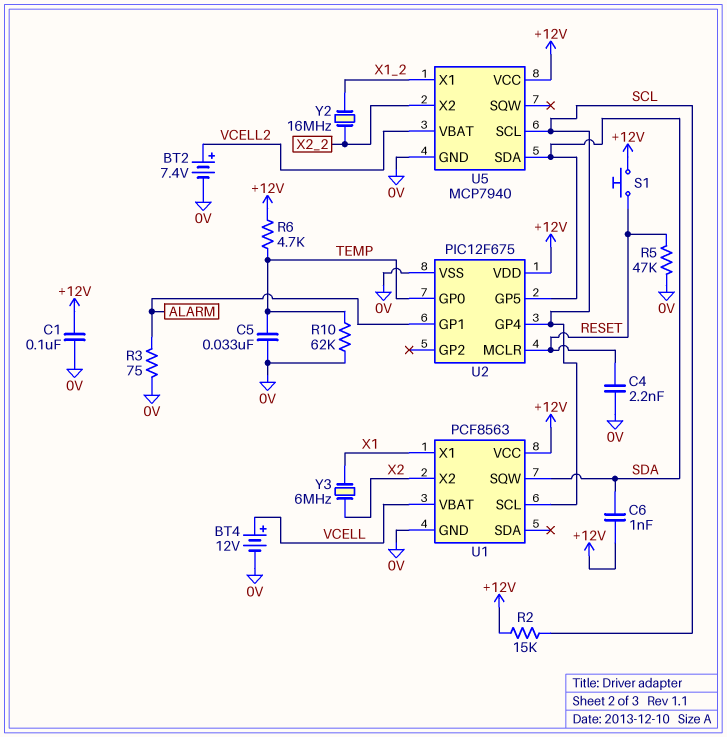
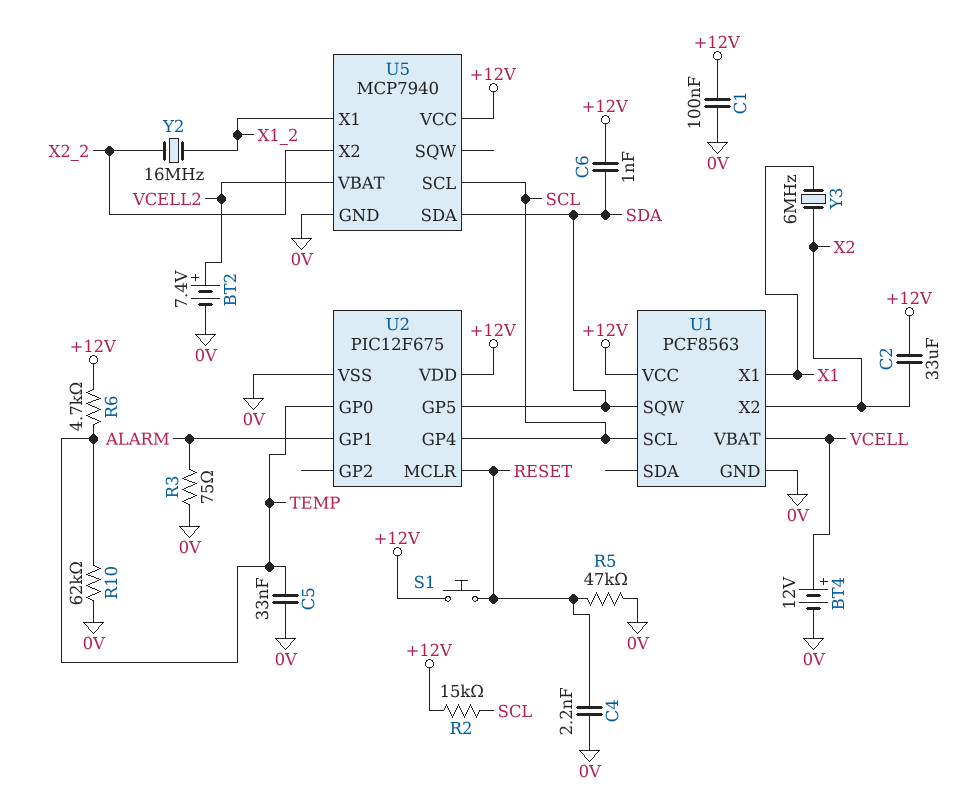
C2: none -> 33uF (+12V, X2)

